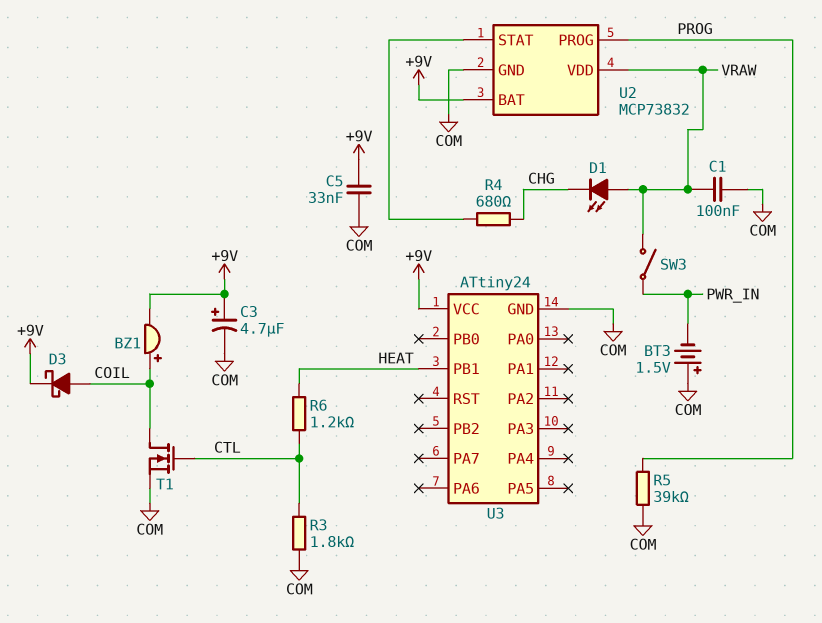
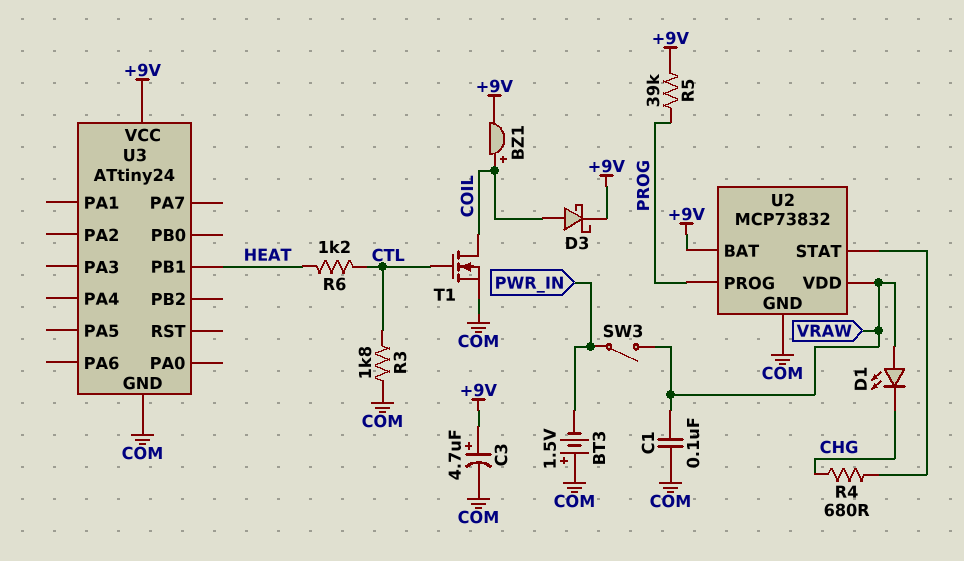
C5: 33nF (+9V, COM) -> none
R5: 39k (COM, PROG) -> 39k (+9V, PROG)

